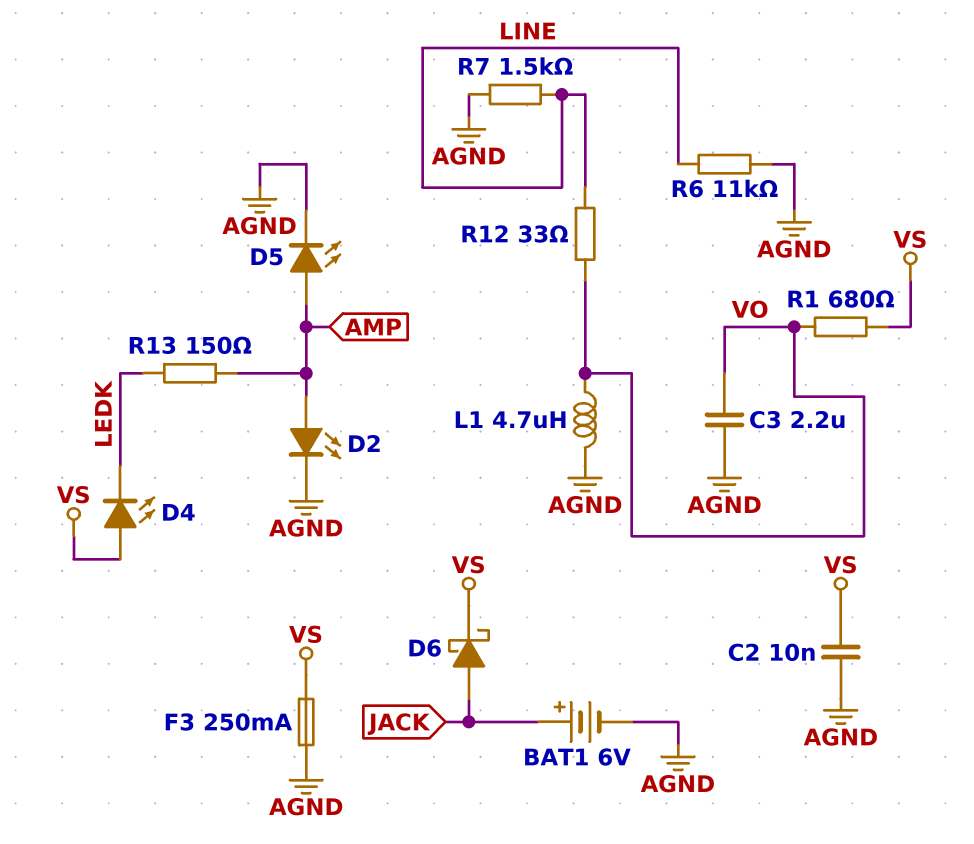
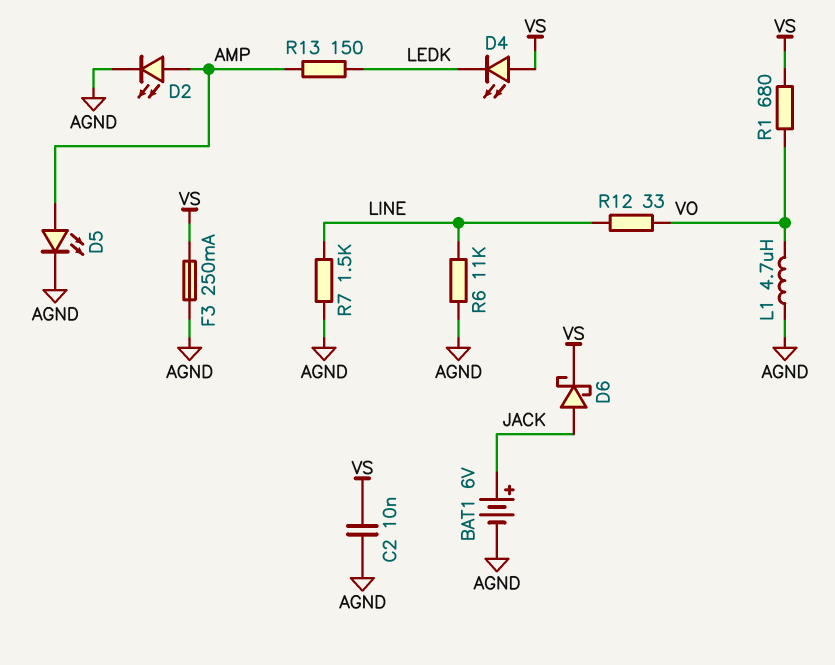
C3: 2.2uF (AGND, VO) -> none

